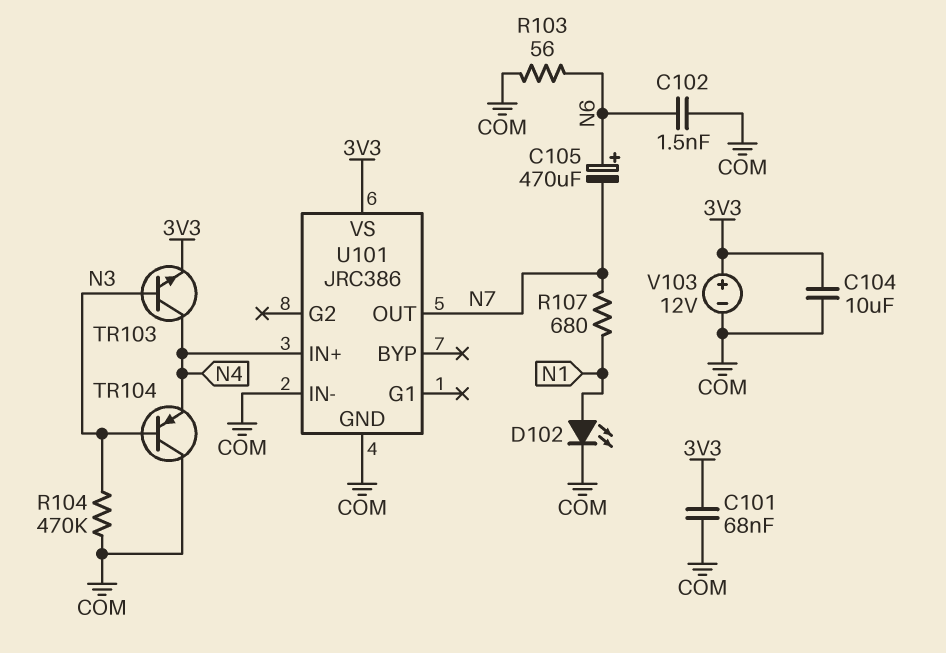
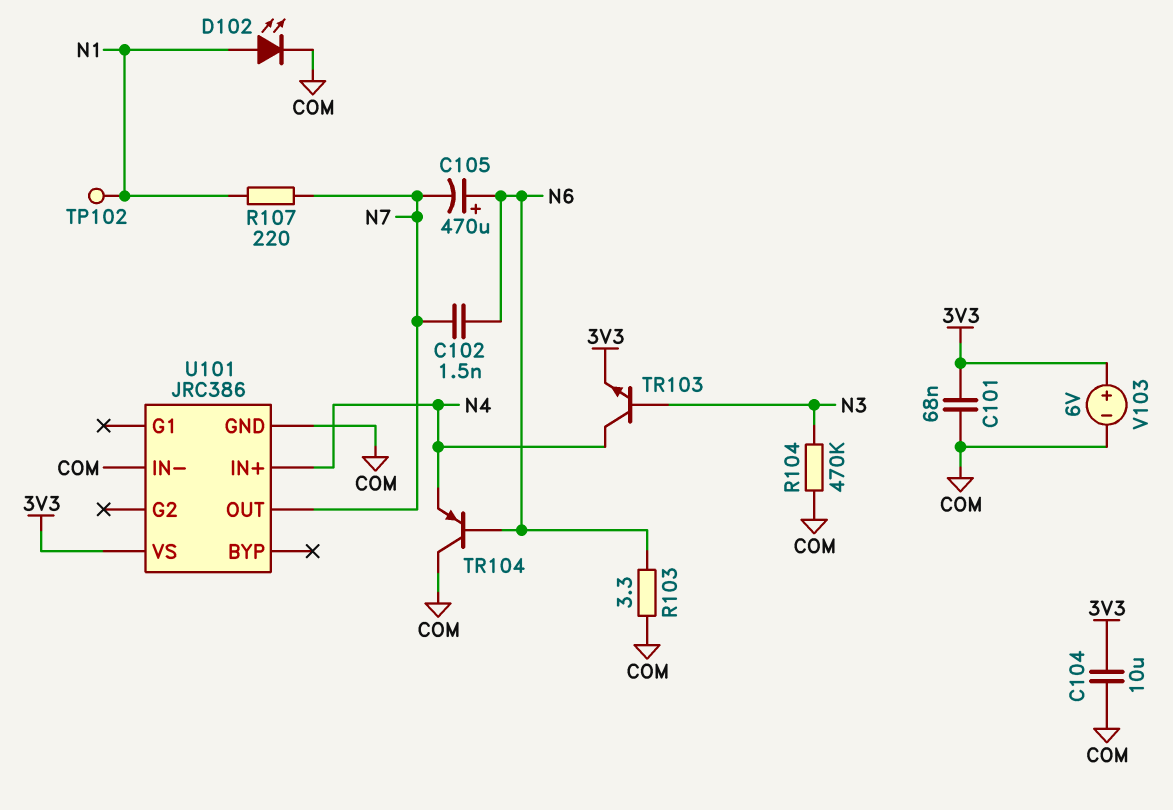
C102: 1.5nF (COM, N6) -> 1.5nF (N6, N7)
R103: 56 (COM, N6) -> 3.3 (COM, N6)
R107: 680 (N1, N7) -> 220 (N1, N7)
TP102: none -> test point (N1)
TR104: PNP (B N3, C COM, E N4) -> PNP (B N6, C COM, E N4)
V103: 12V (plus 3V3, minus COM) -> 6V (plus 3V3, minus COM)

